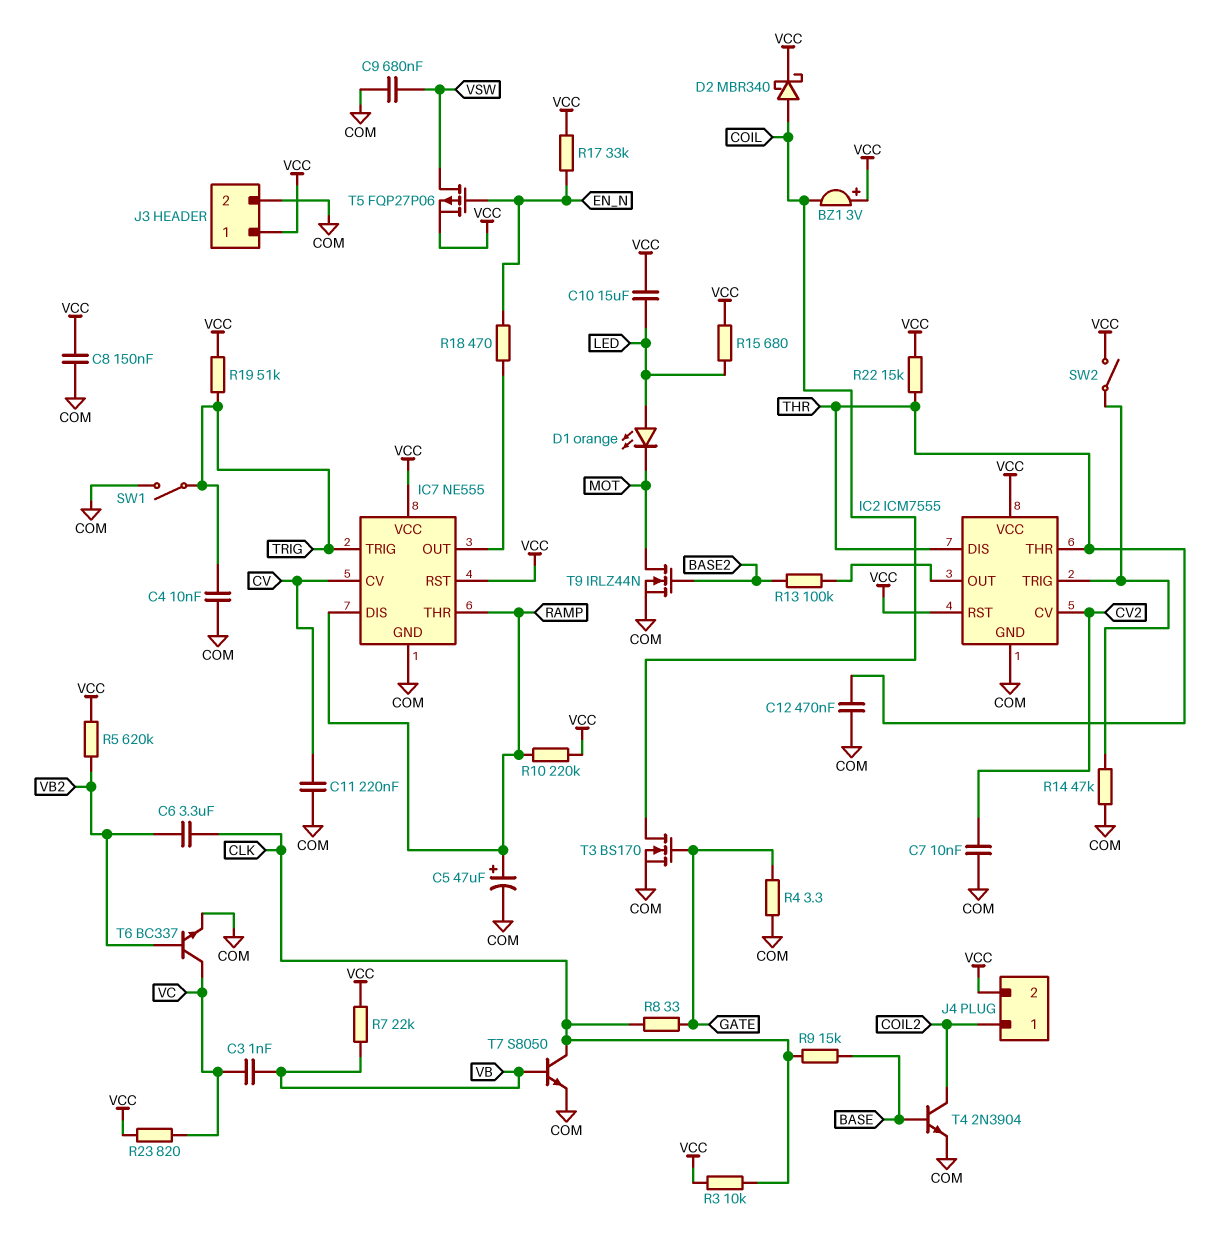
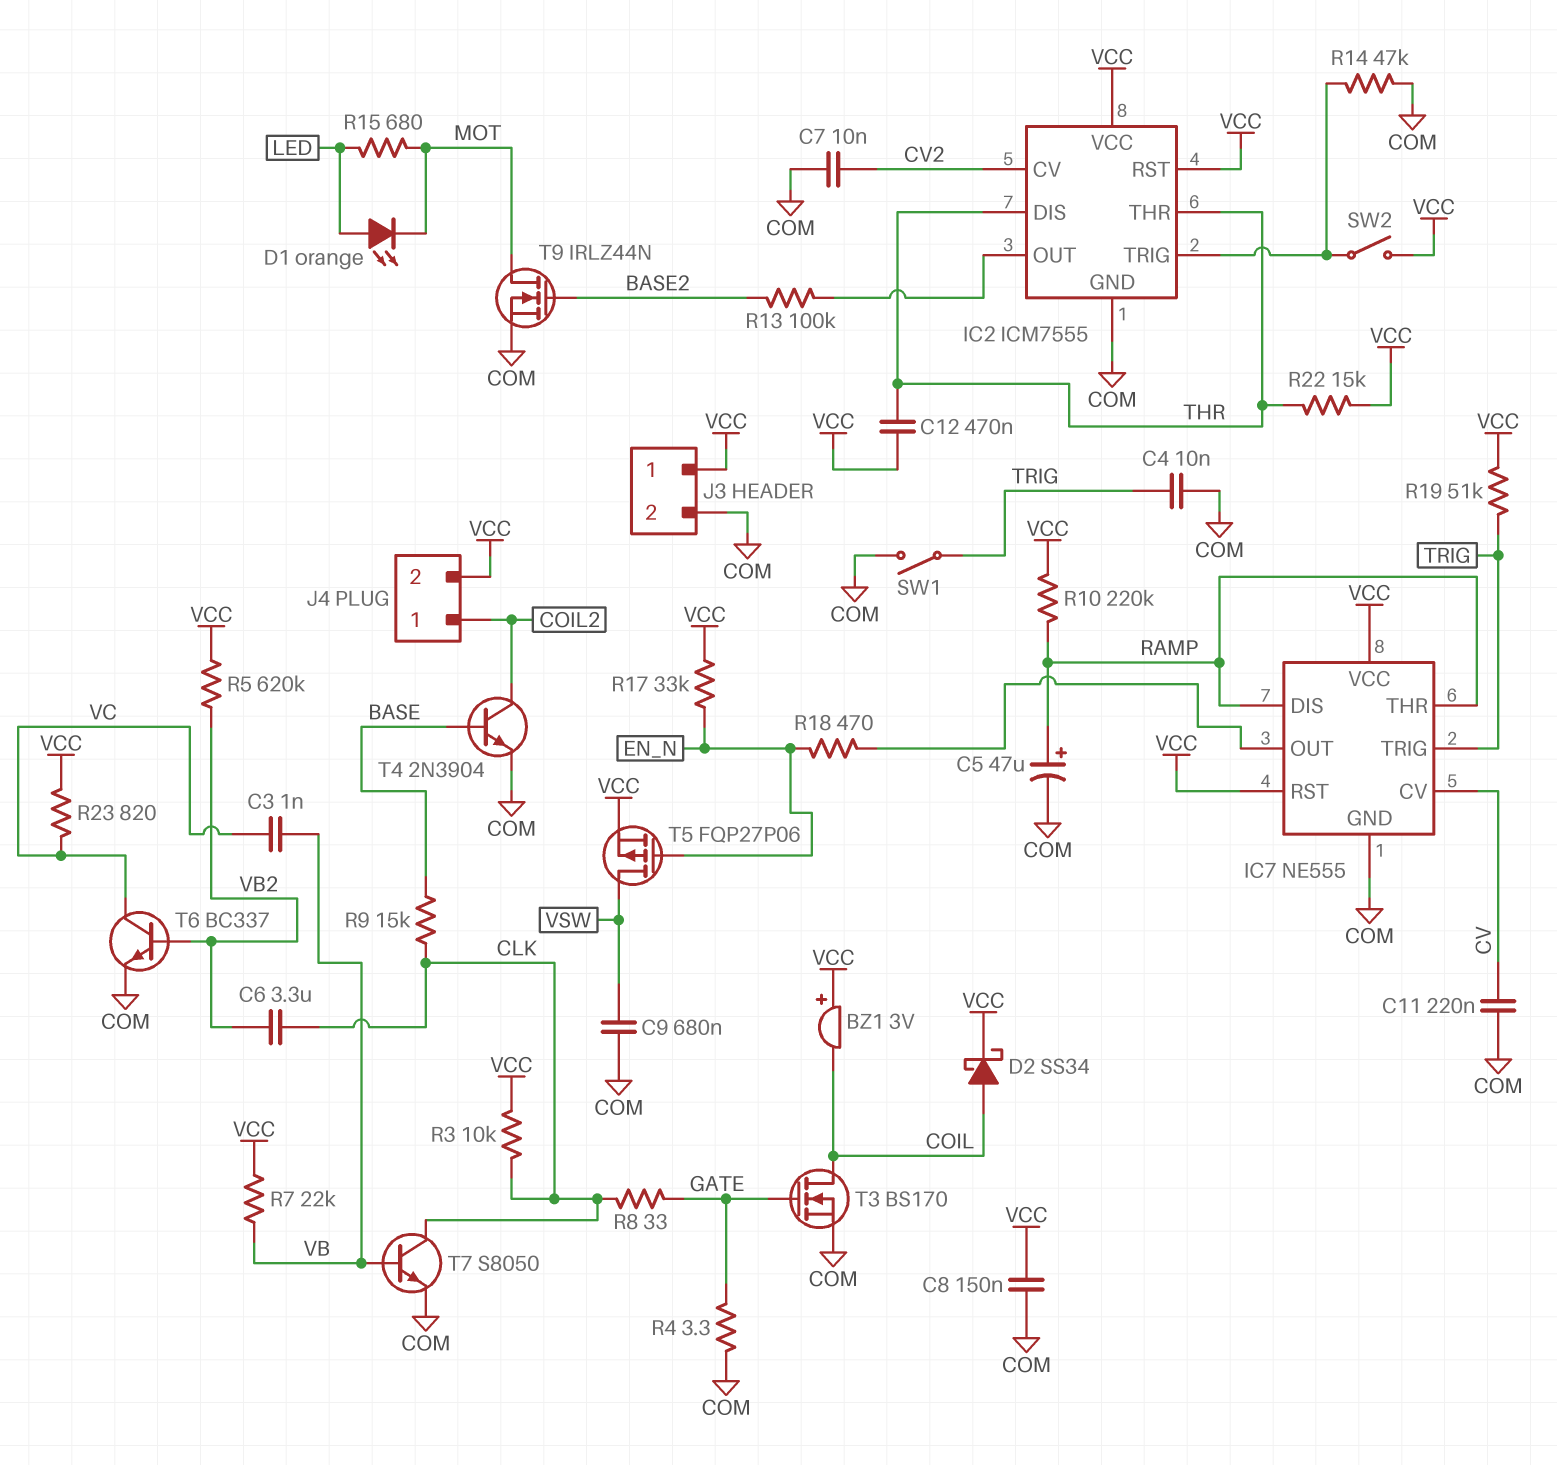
C10: 15uF (LED, VCC) -> none
C12: 470nF (COM, THR) -> 470nF (THR, VCC)
D2: schottky MBR340 (A COIL, K VCC) -> schottky SS34 (A COIL, K VCC)
R15: 680 (LED, VCC) -> 680 (LED, MOT)

